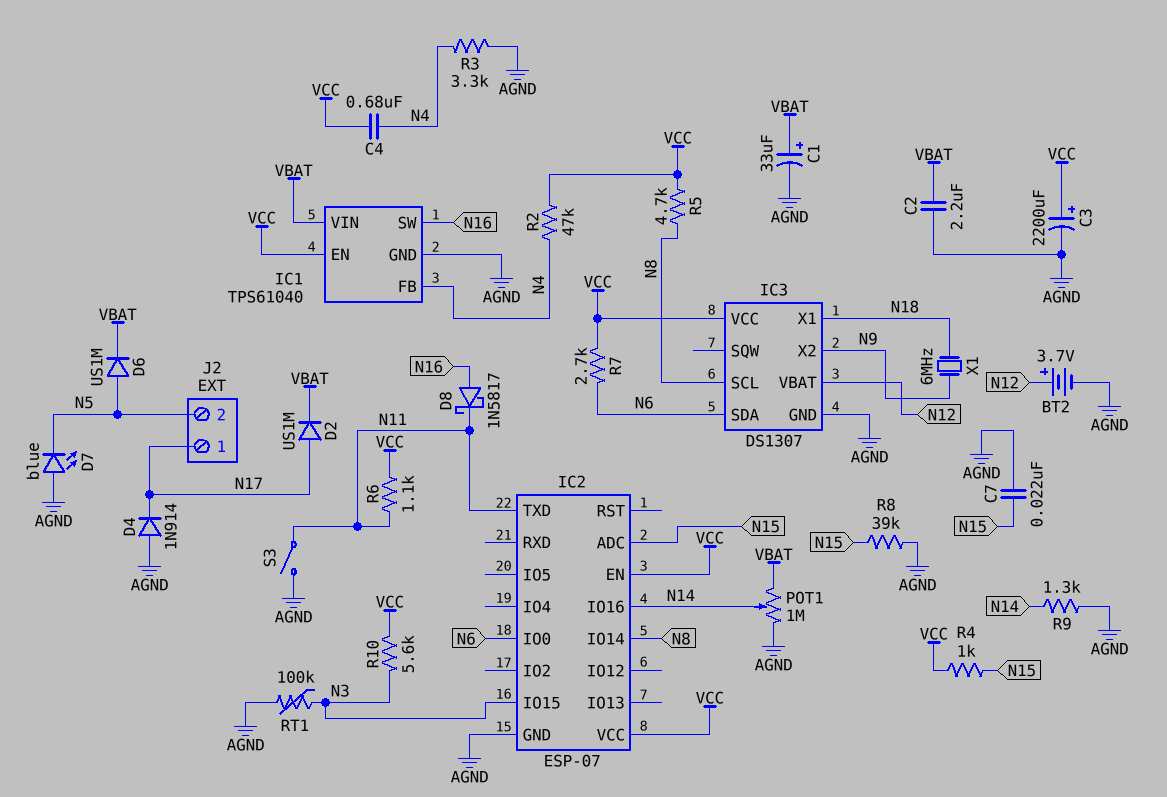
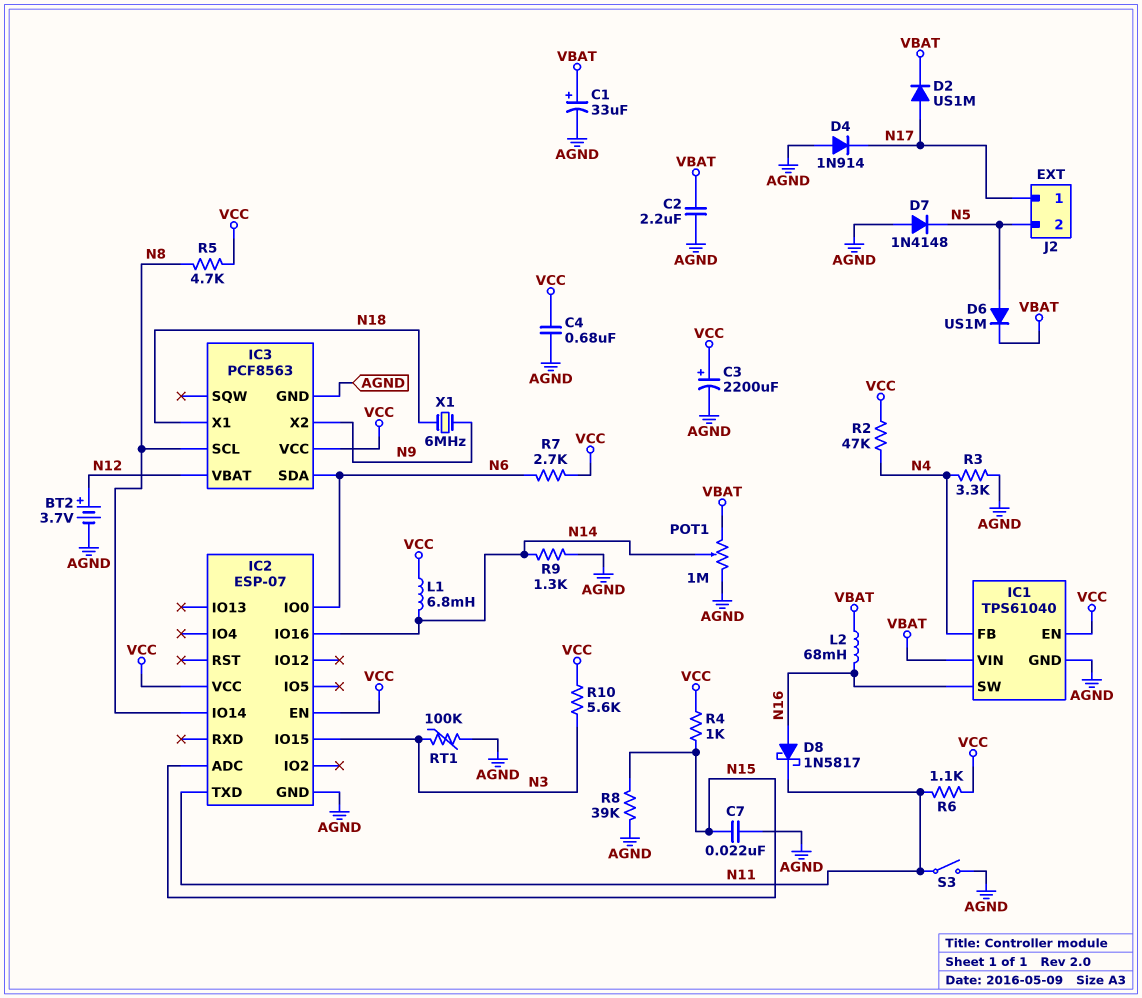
C4: 680nF (N4, VCC) -> 680nF (AGND, VCC)
D7: LED blue (A AGND, K N5) -> diode 1N4148 (A AGND, K N5)
IC3: DS1307 -> PCF8563
L1: none -> 6.8mH (N14, VCC)
L2: none -> 68mH (N16, VBAT)

